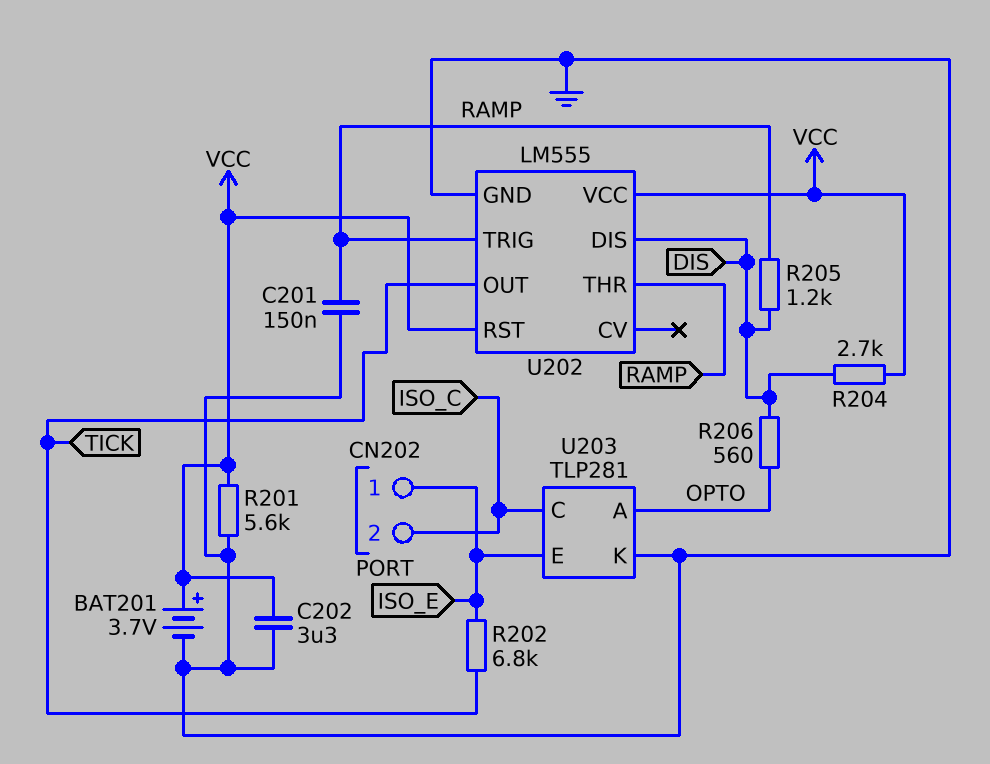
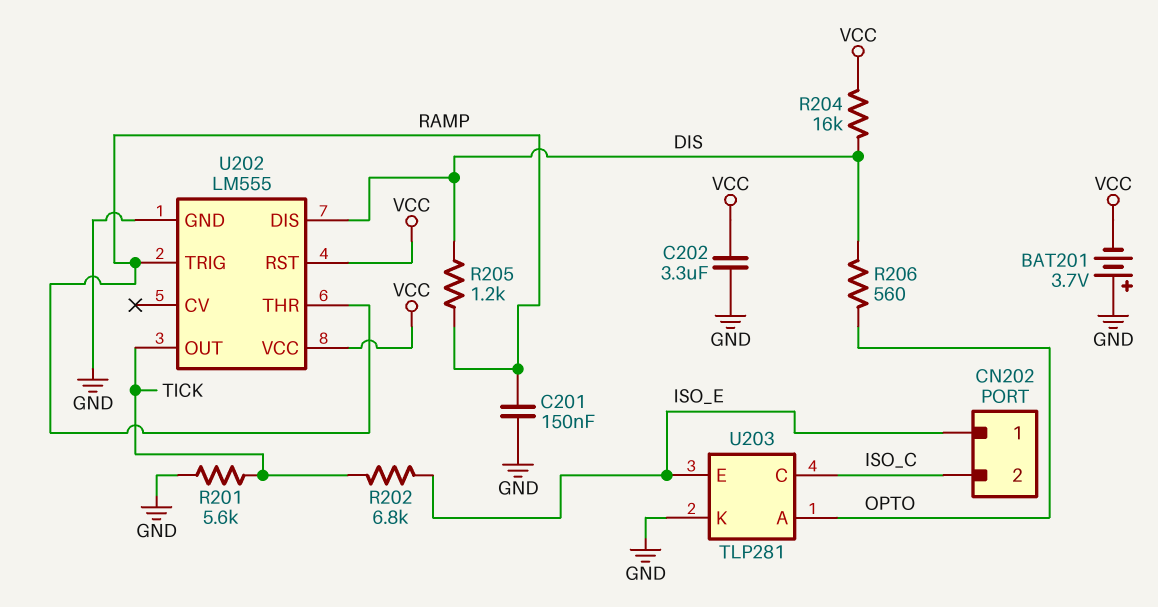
BAT201: 3.7V (plus VCC, minus GND) -> 3.7V (plus GND, minus VCC)
R201: 5.6k (GND, VCC) -> 5.6k (GND, TICK)
R204: 2.7k (DIS, VCC) -> 16k (DIS, VCC)

